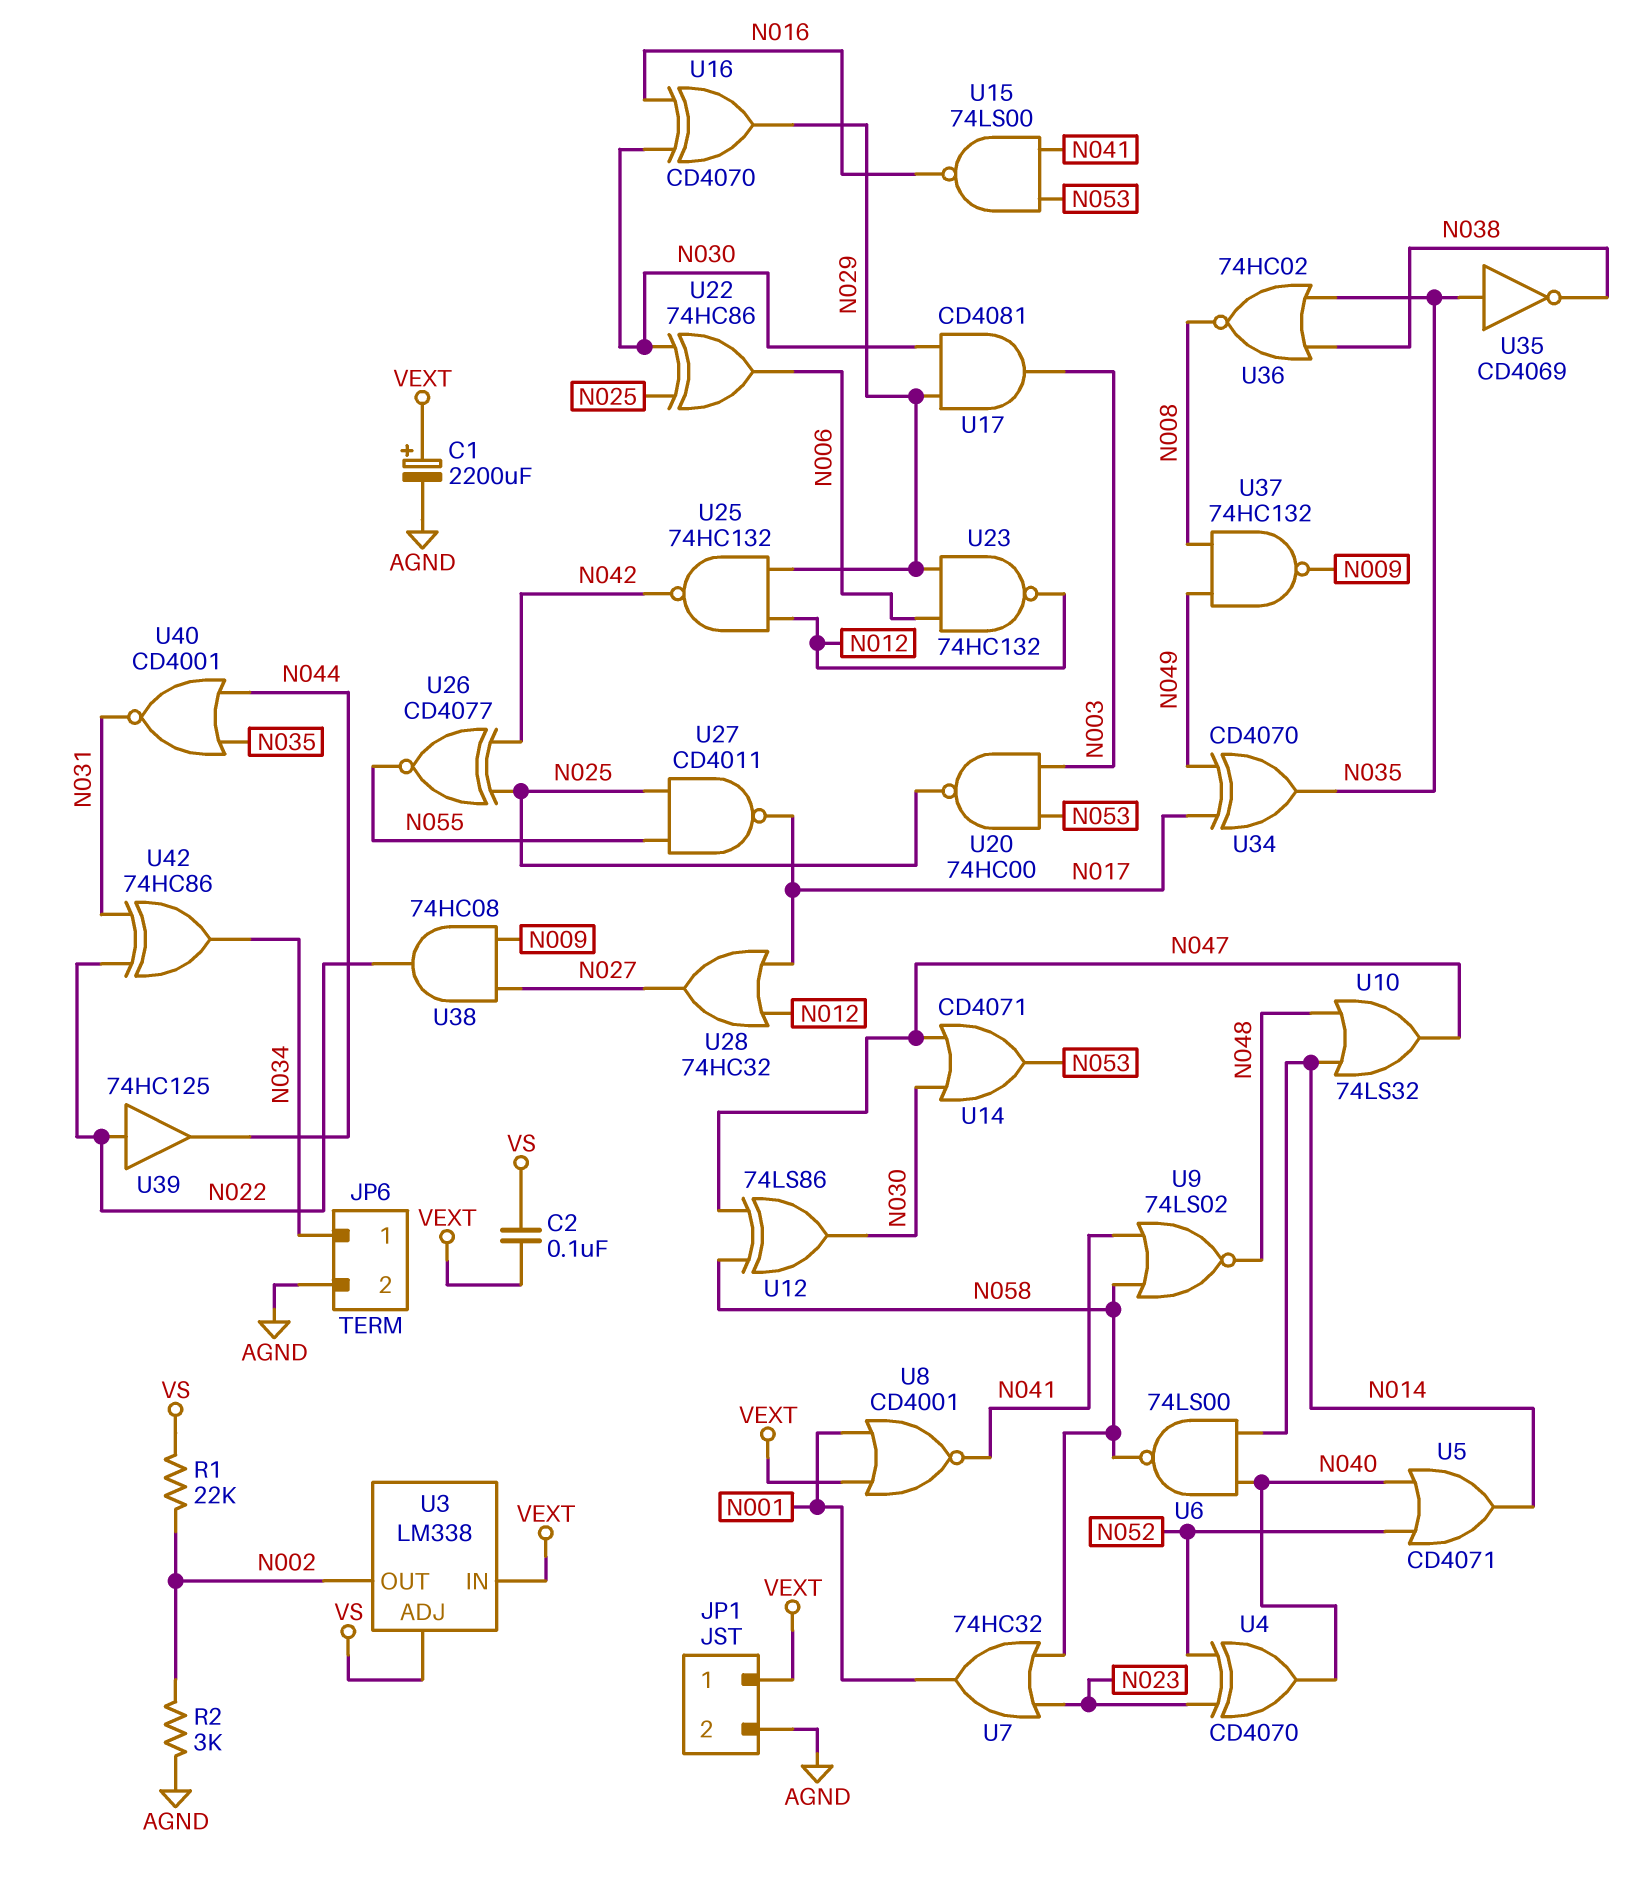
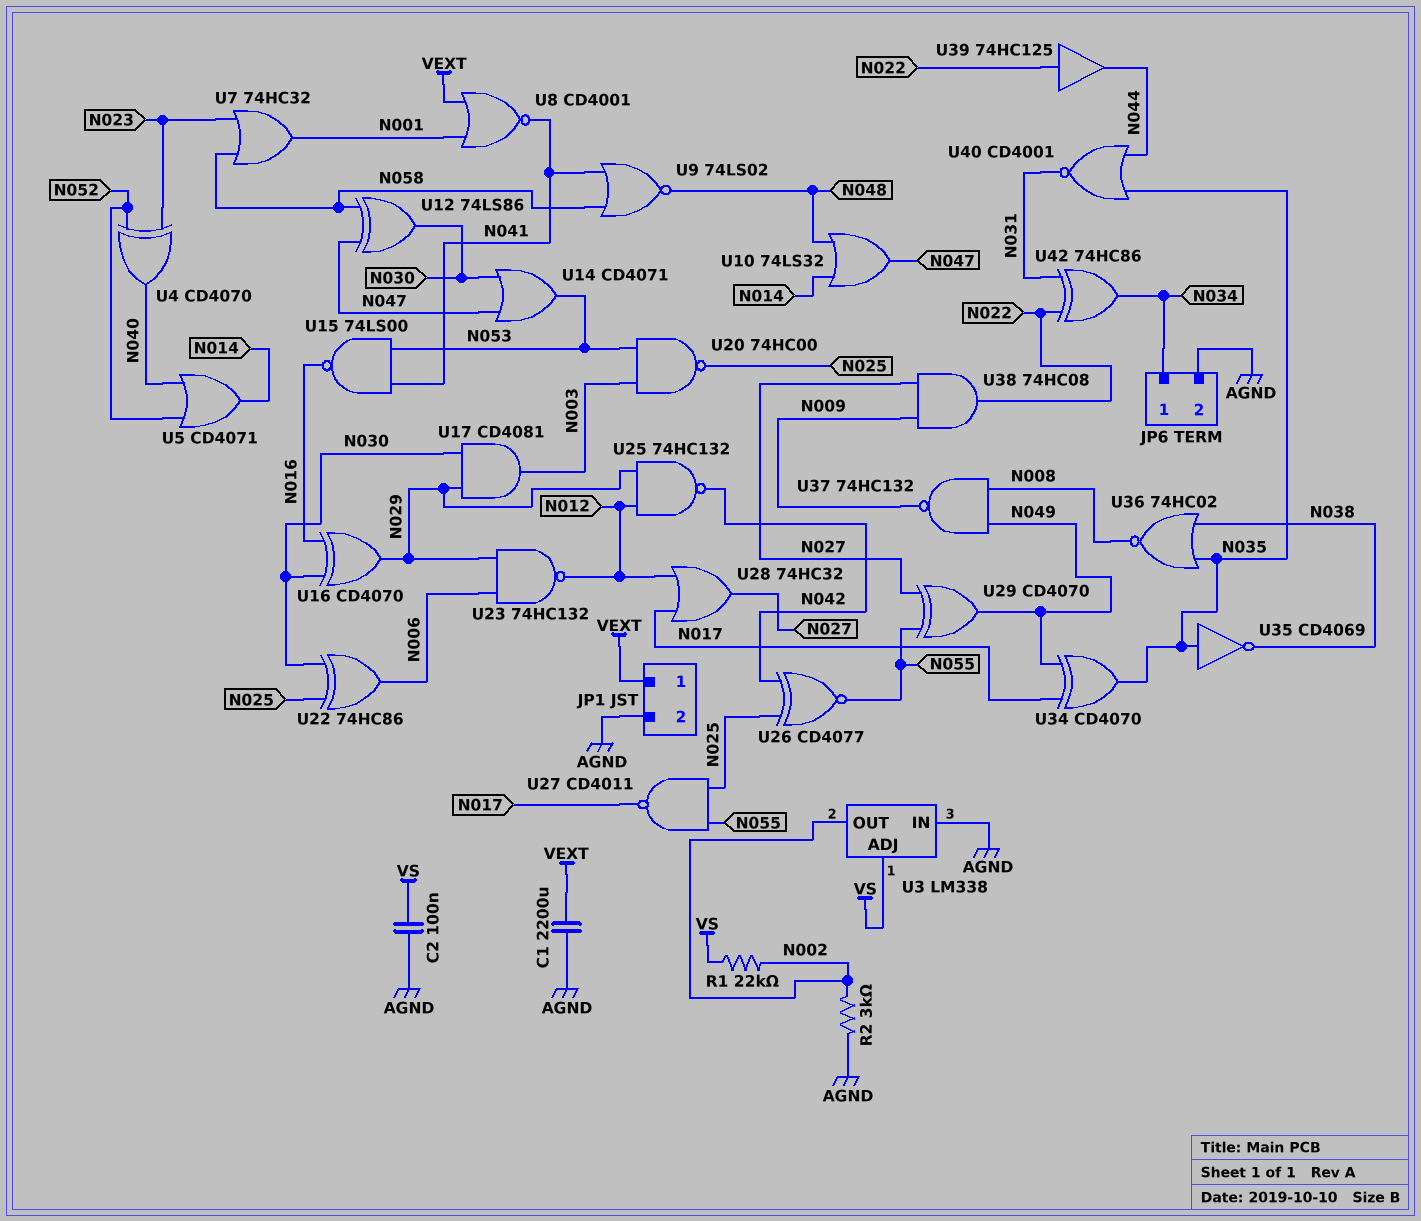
C1: 2200uF (plus VEXT, minus AGND) -> 2200uF (AGND, VEXT)
C2: 100nF (VEXT, VS) -> 100nF (AGND, VS)
U3 pin IN: VEXT -> AGND
U6: NAND 74LS00 (in N014, in N040, out N058) -> none
U29: none -> XOR CD4070 (in N027, in N055, out N049)

